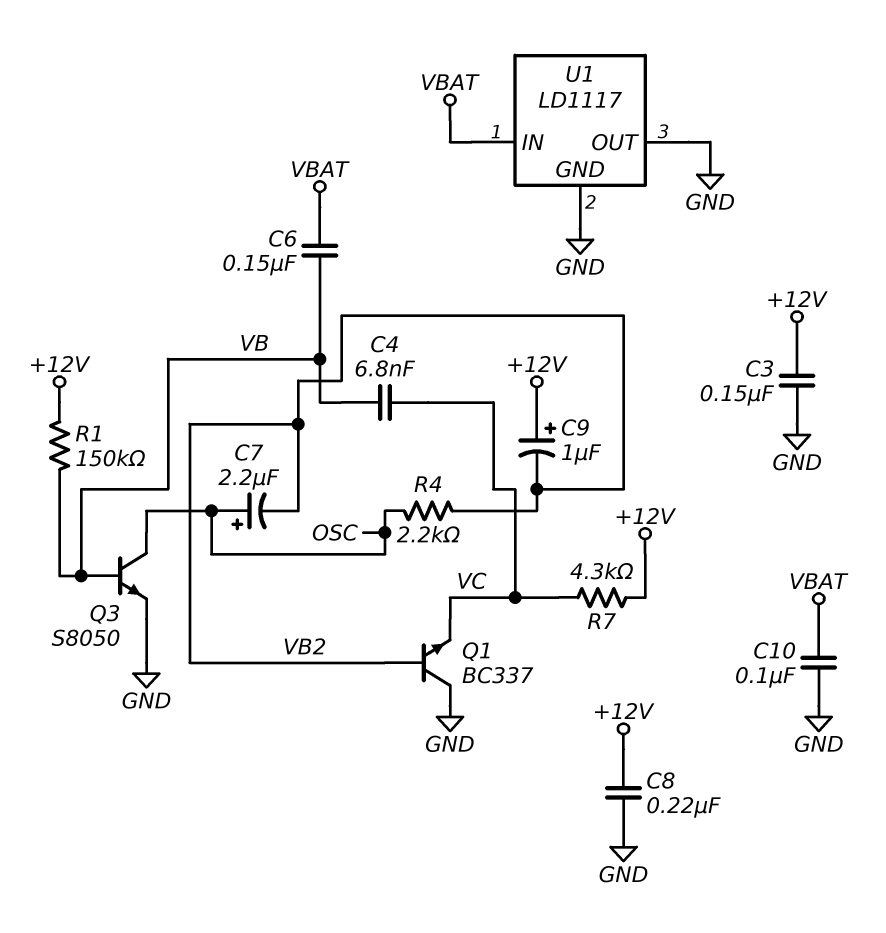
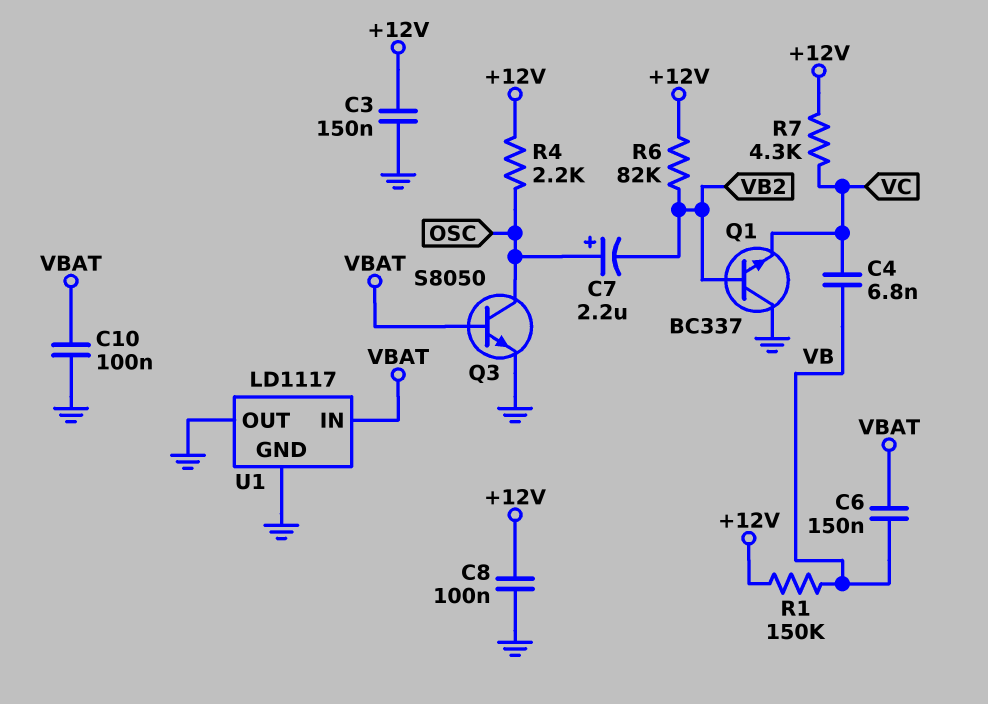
C8: 220nF (+12V, GND) -> 100nF (+12V, GND)
C9: 1uF (plus +12V, minus VB2) -> none
Q3: NPN S8050 (B VB, C OSC, E GND) -> NPN S8050 (B VBAT, C OSC, E GND)
R4: 2.2k (OSC, VB2) -> 2.2k (+12V, OSC)
R6: none -> 82k (+12V, VB2)

